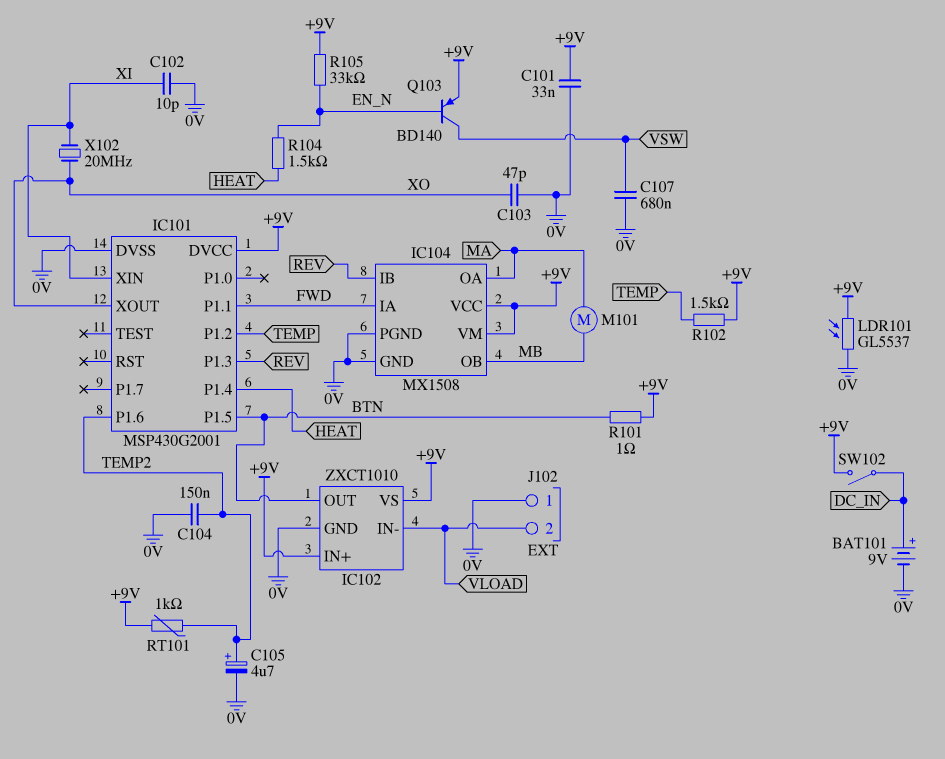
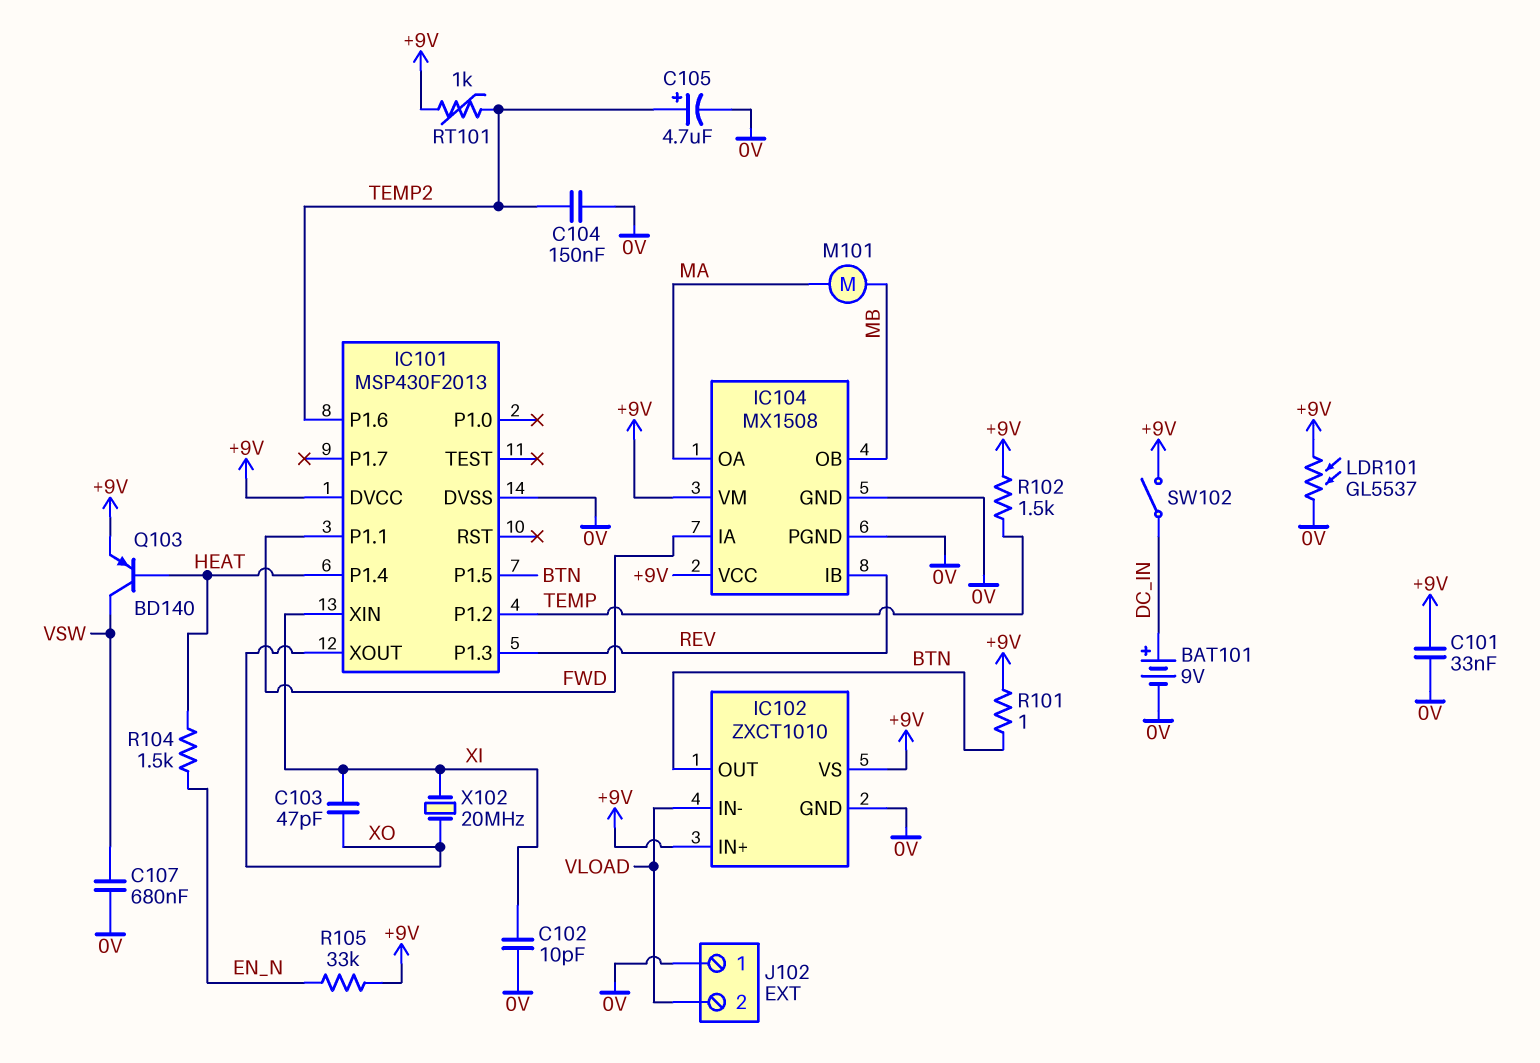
C103: 47pF (0V, XO) -> 47pF (XI, XO)
IC101: MSP430G2001 -> MSP430F2013
Q103: PNP BD140 (B EN_N, C VSW, E +9V) -> PNP BD140 (B HEAT, C VSW, E +9V)

